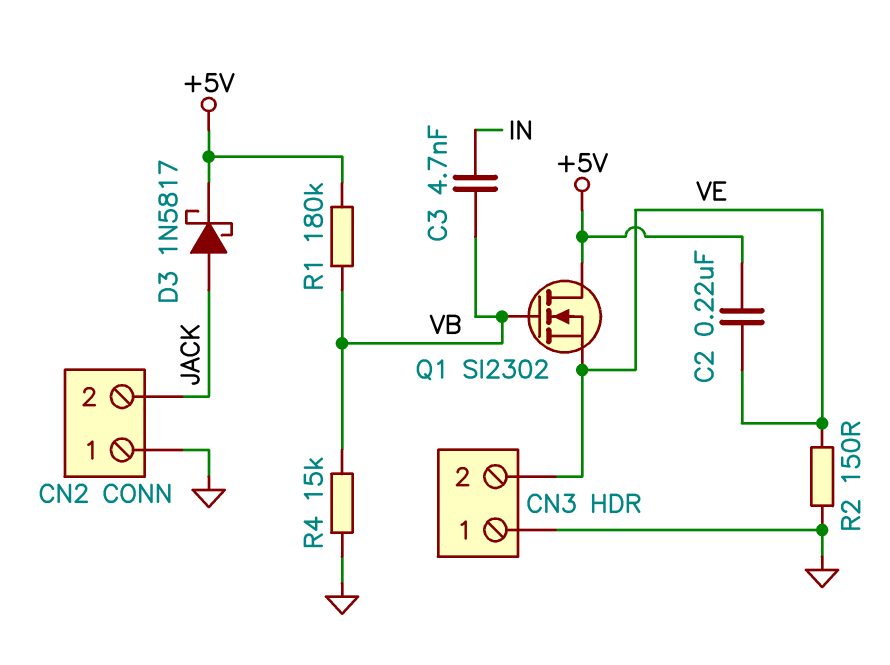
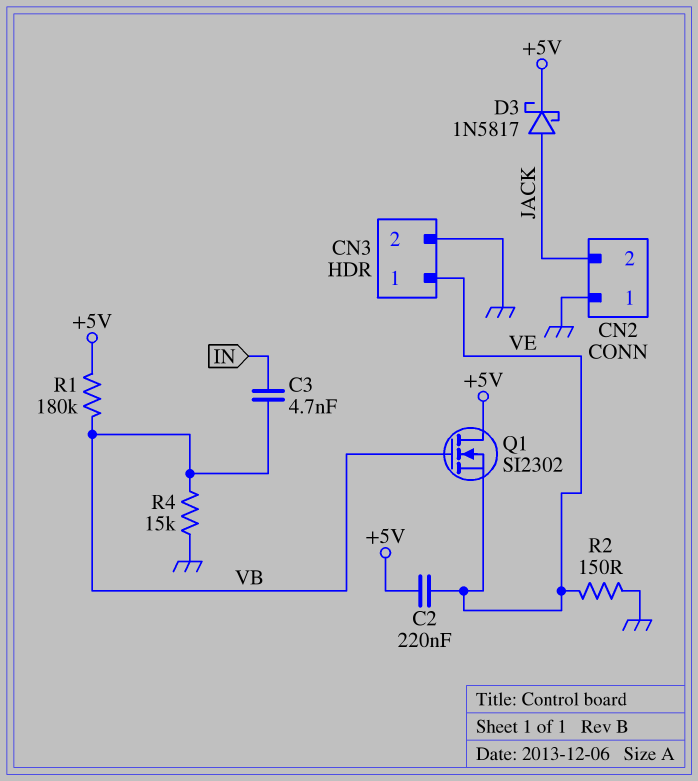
CN3 pin 1: GND -> VE
CN3 pin 2: VE -> GND

